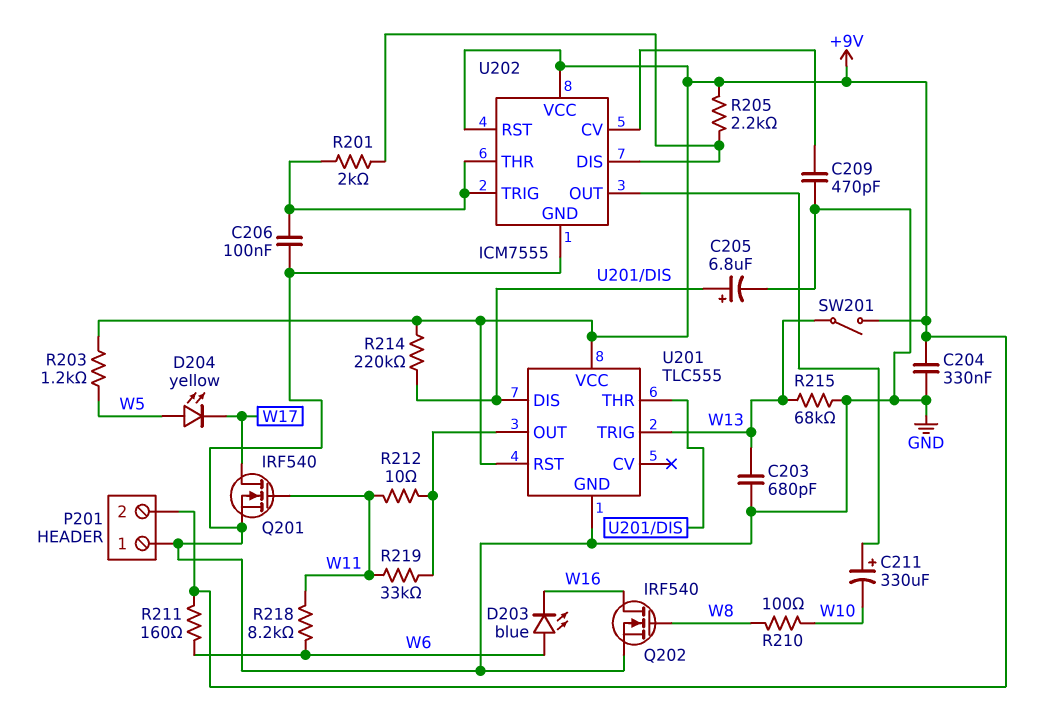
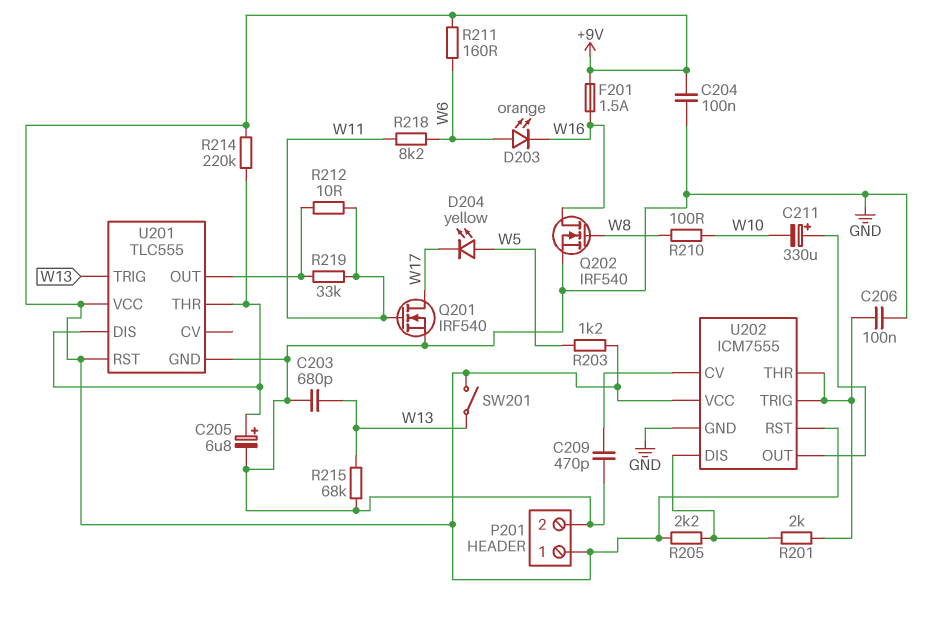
C204: 330nF (+9V, GND) -> 100nF (+9V, GND)
D203: LED blue (A W6, K W16) -> LED orange (A W6, K W16)
F201: none -> 1.5A (+9V, W16)
P201 pin 1: GND -> +9V
P201 pin 2: +9V -> GND

